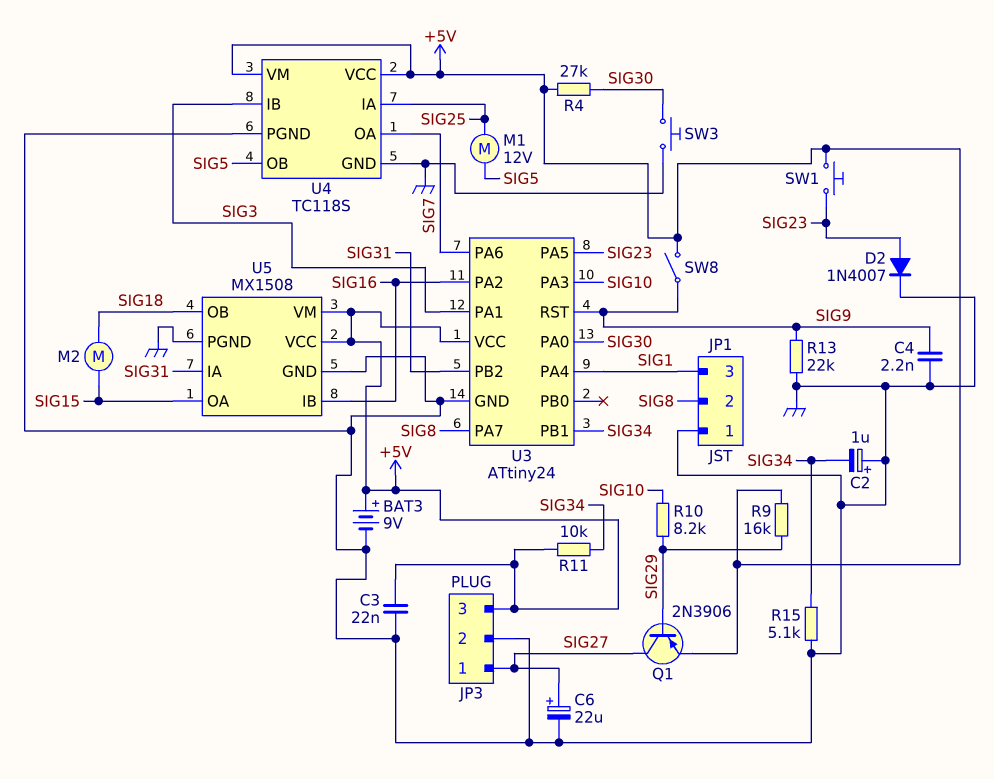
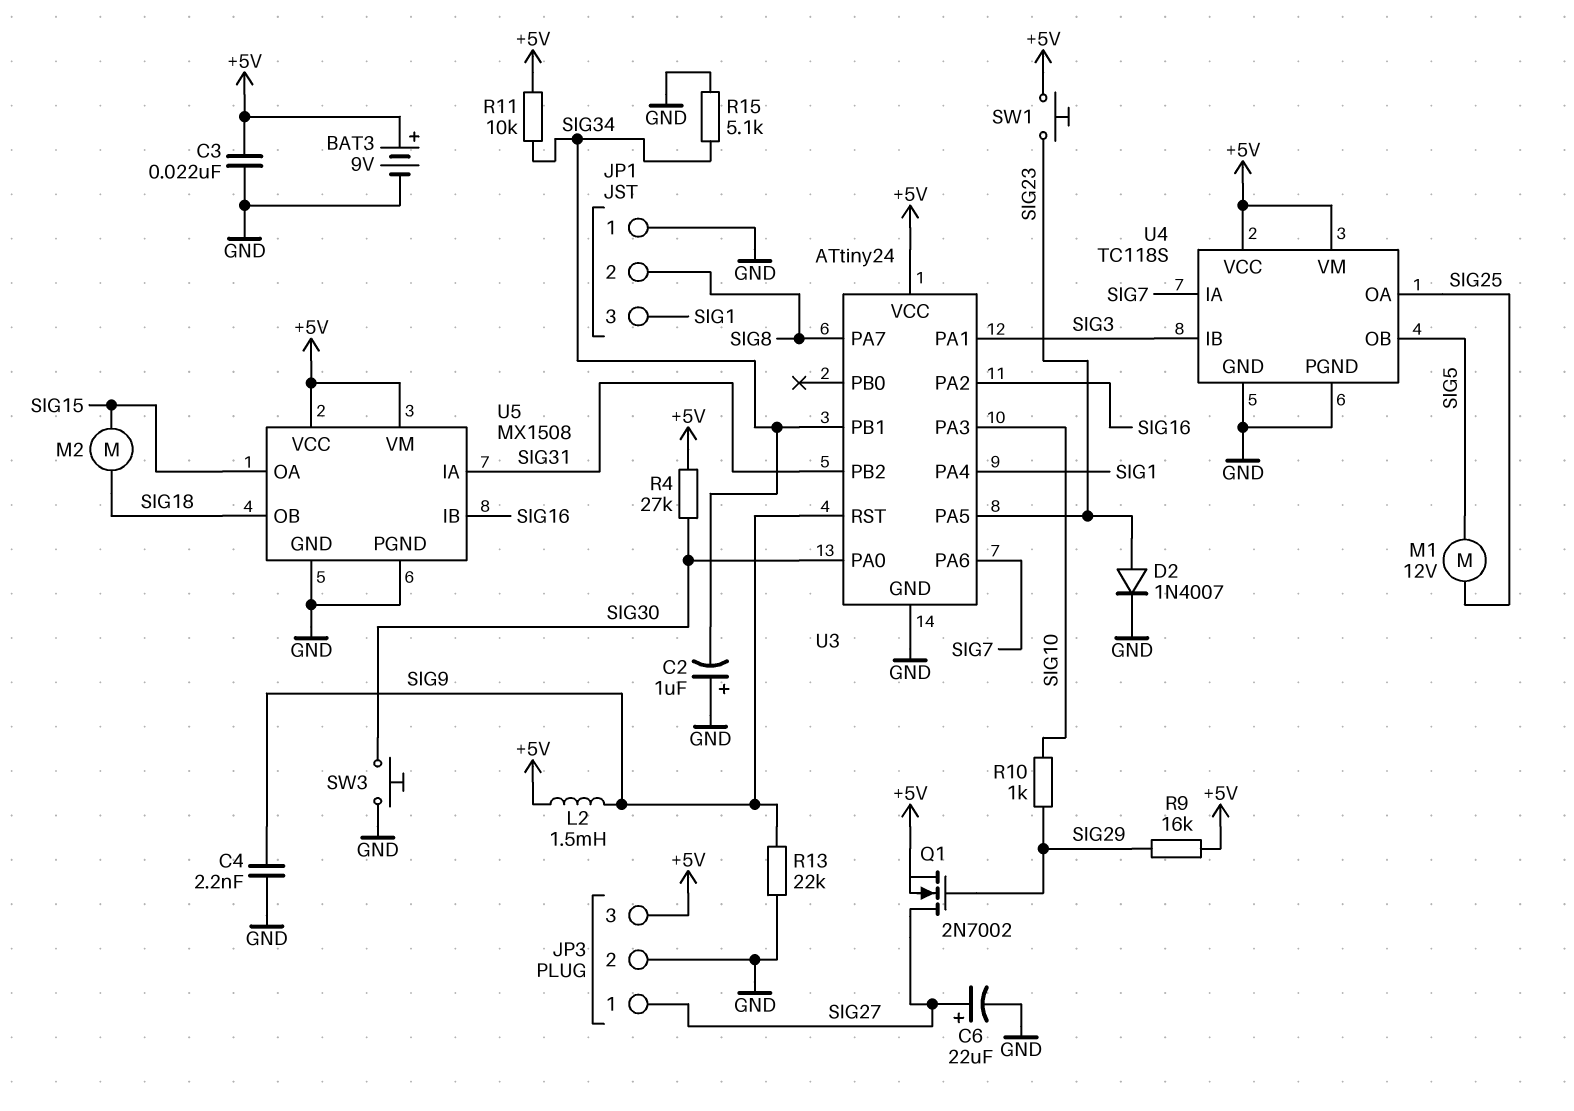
L2: none -> 1.5mH (+5V, SIG9)
Q1: PNP 2N3906 (B SIG29, C SIG27, E +5V) -> NMOS 2N7002 (G SIG29, D SIG27, S +5V)
R10: 8.2k (SIG10, SIG29) -> 1k (SIG10, SIG29)
SW8: switch (+5V, SIG9) -> none
U4 pin IA: SIG25 -> SIG7
U4 pin OA: SIG7 -> SIG25

